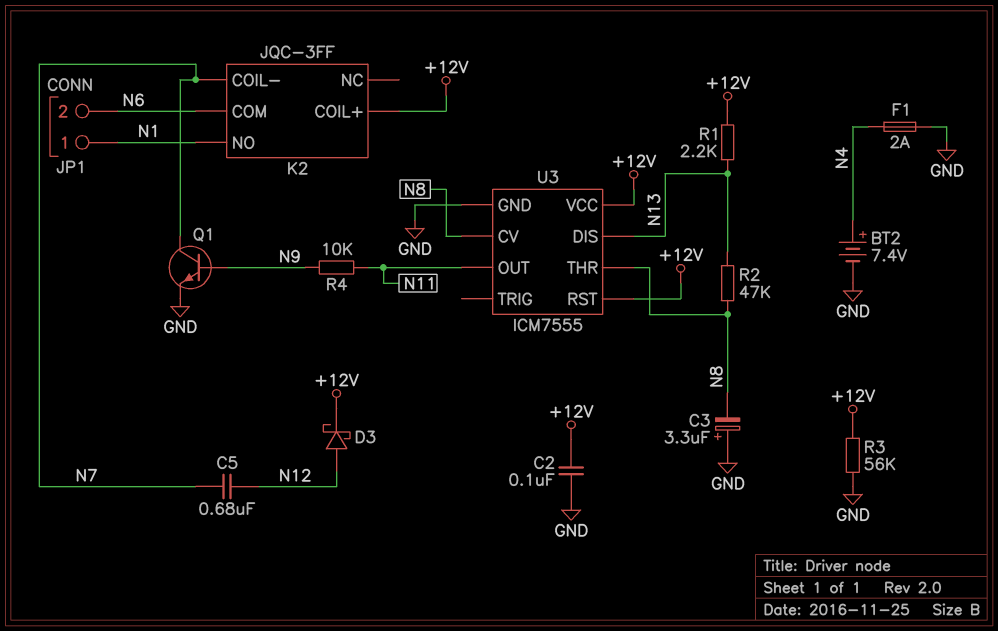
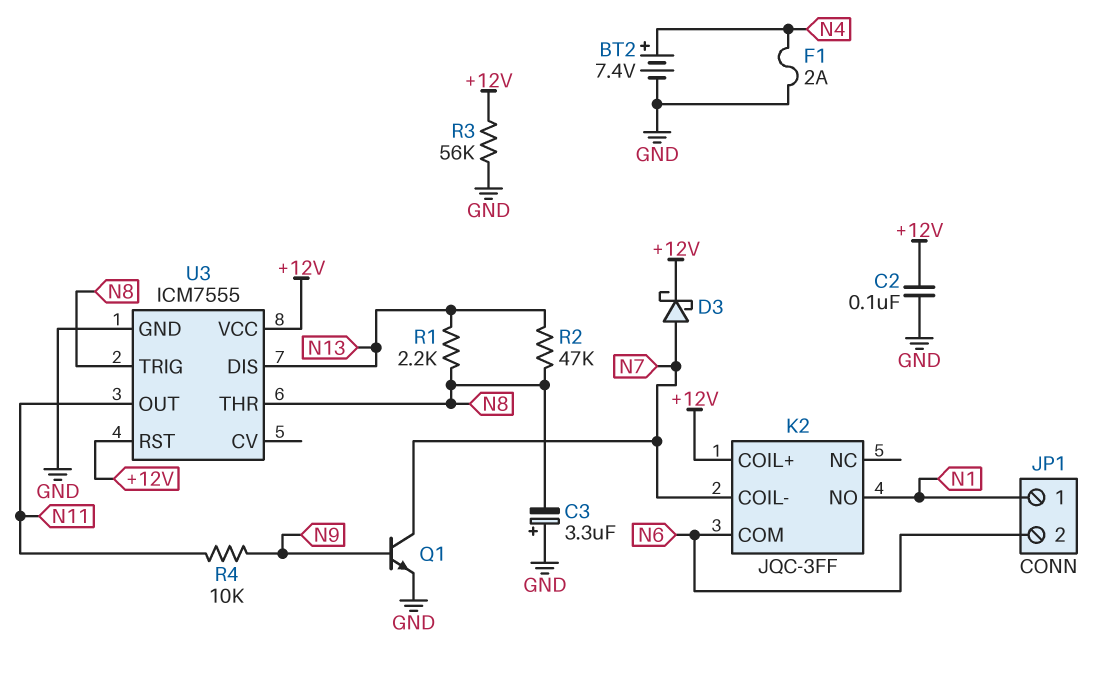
C5: 680nF (N7, N12) -> none
D3: schottky (A N12, K +12V) -> schottky (A N7, K +12V)
R1: 2.2k (+12V, N13) -> 2.2k (N8, N13)
U3 pin CV: N8 -> none
U3 pin TRIG: none -> N8

